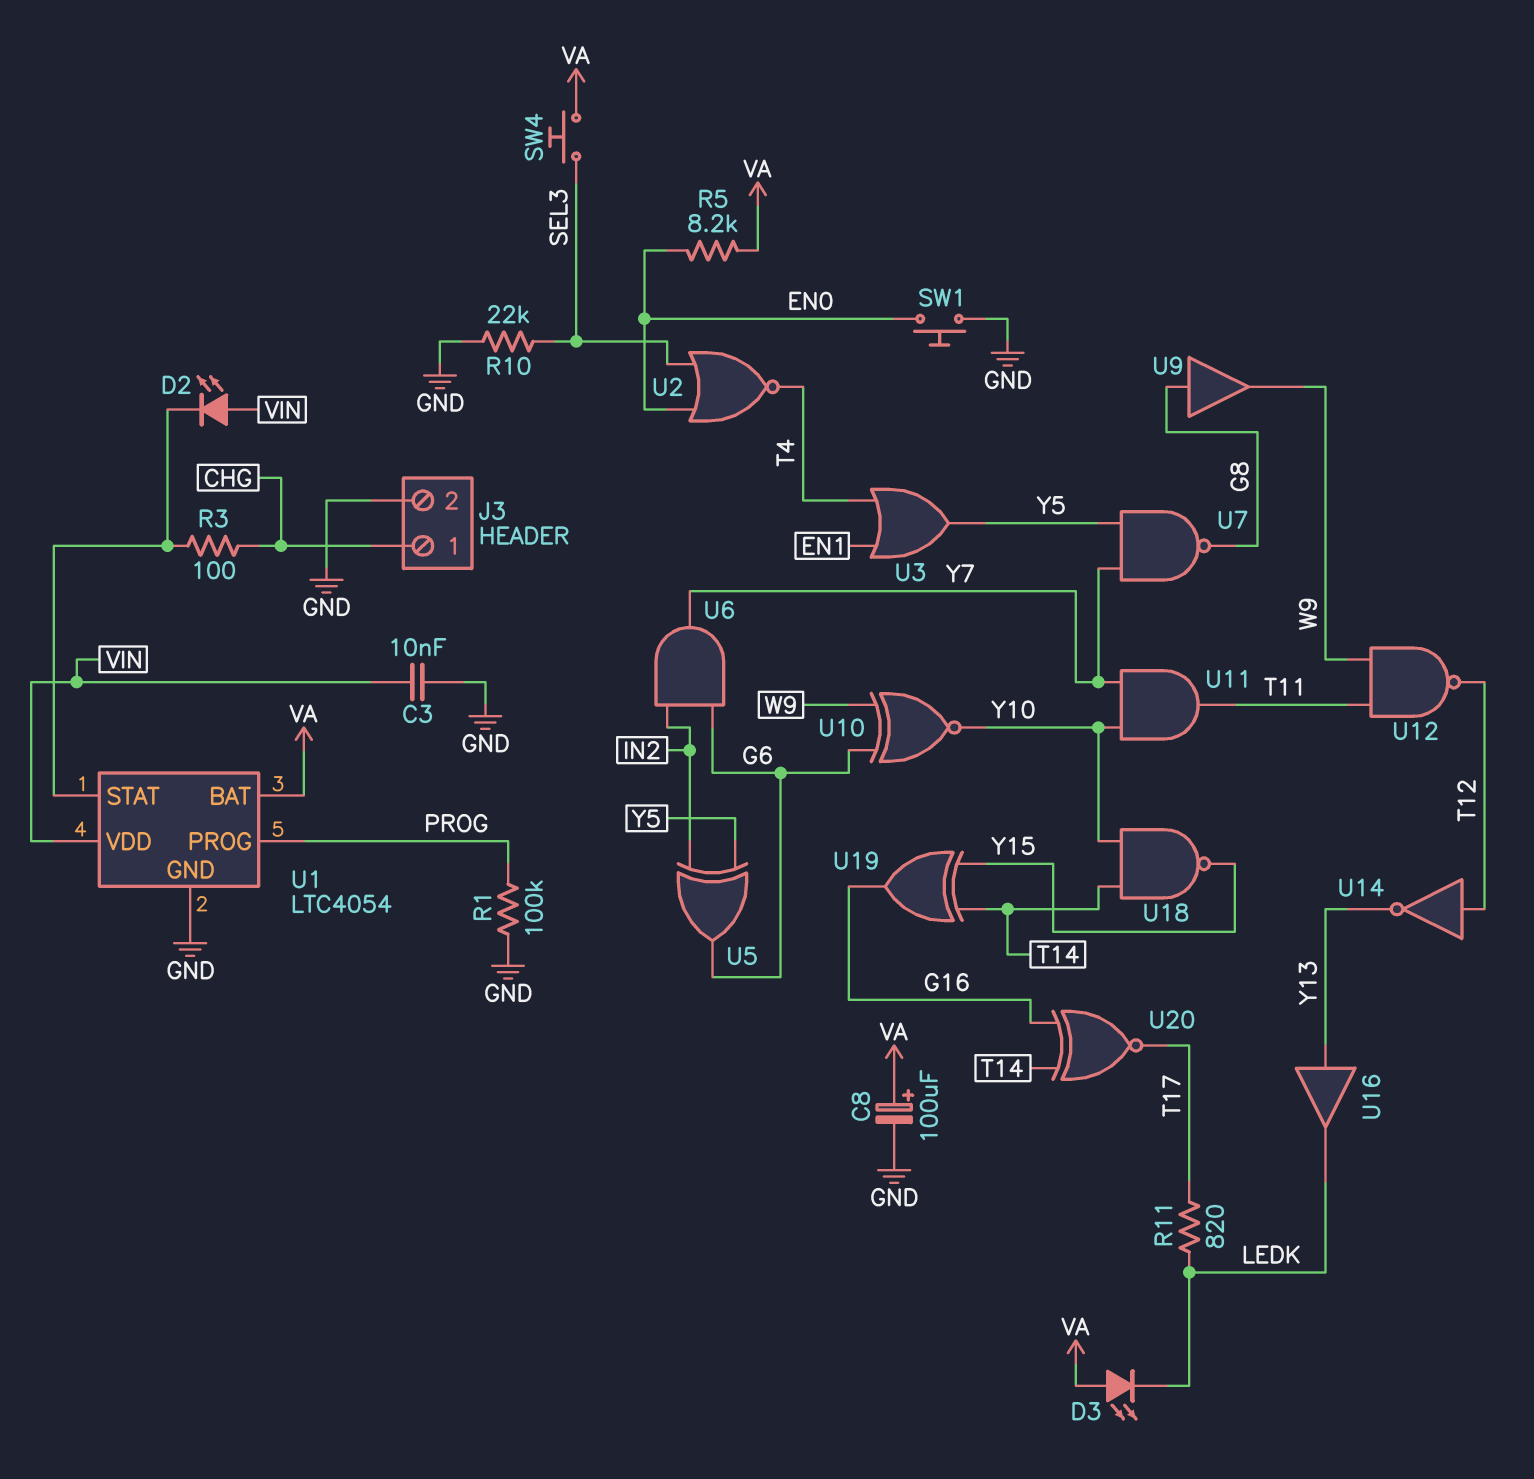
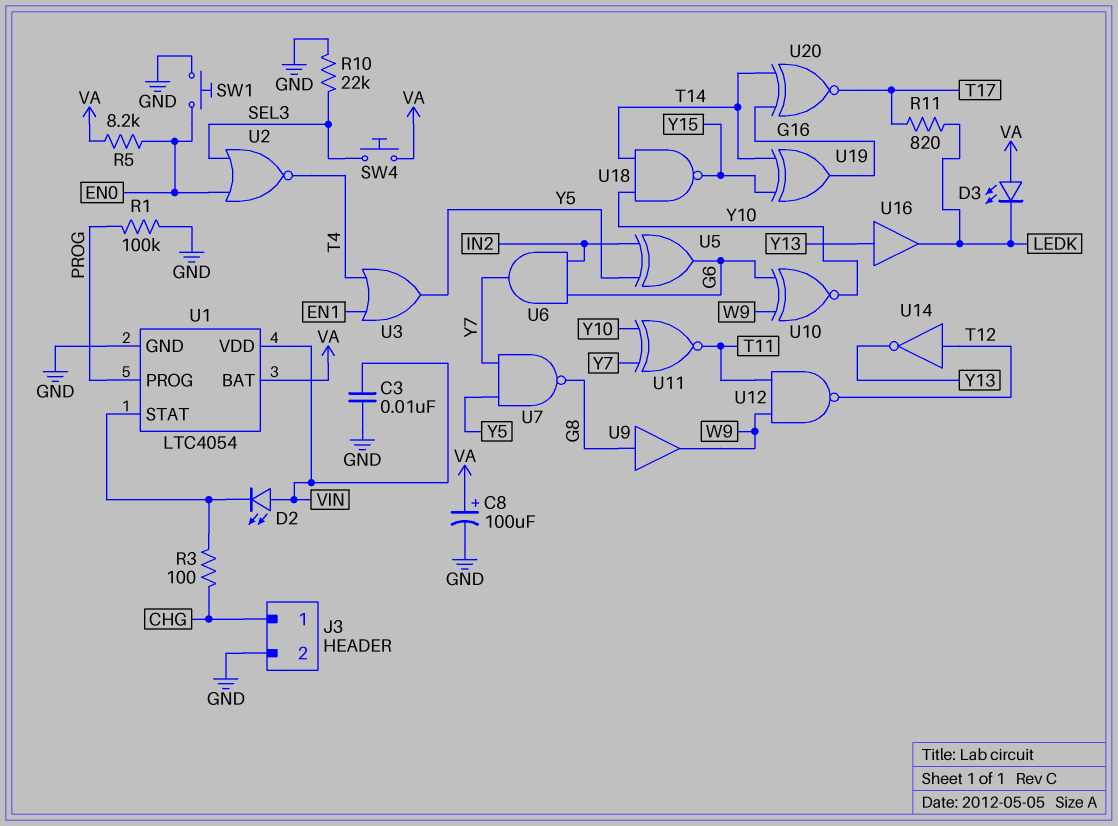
U11: AND (in Y7, in Y10, out T11) -> XNOR (in Y7, in Y10, out T11)

